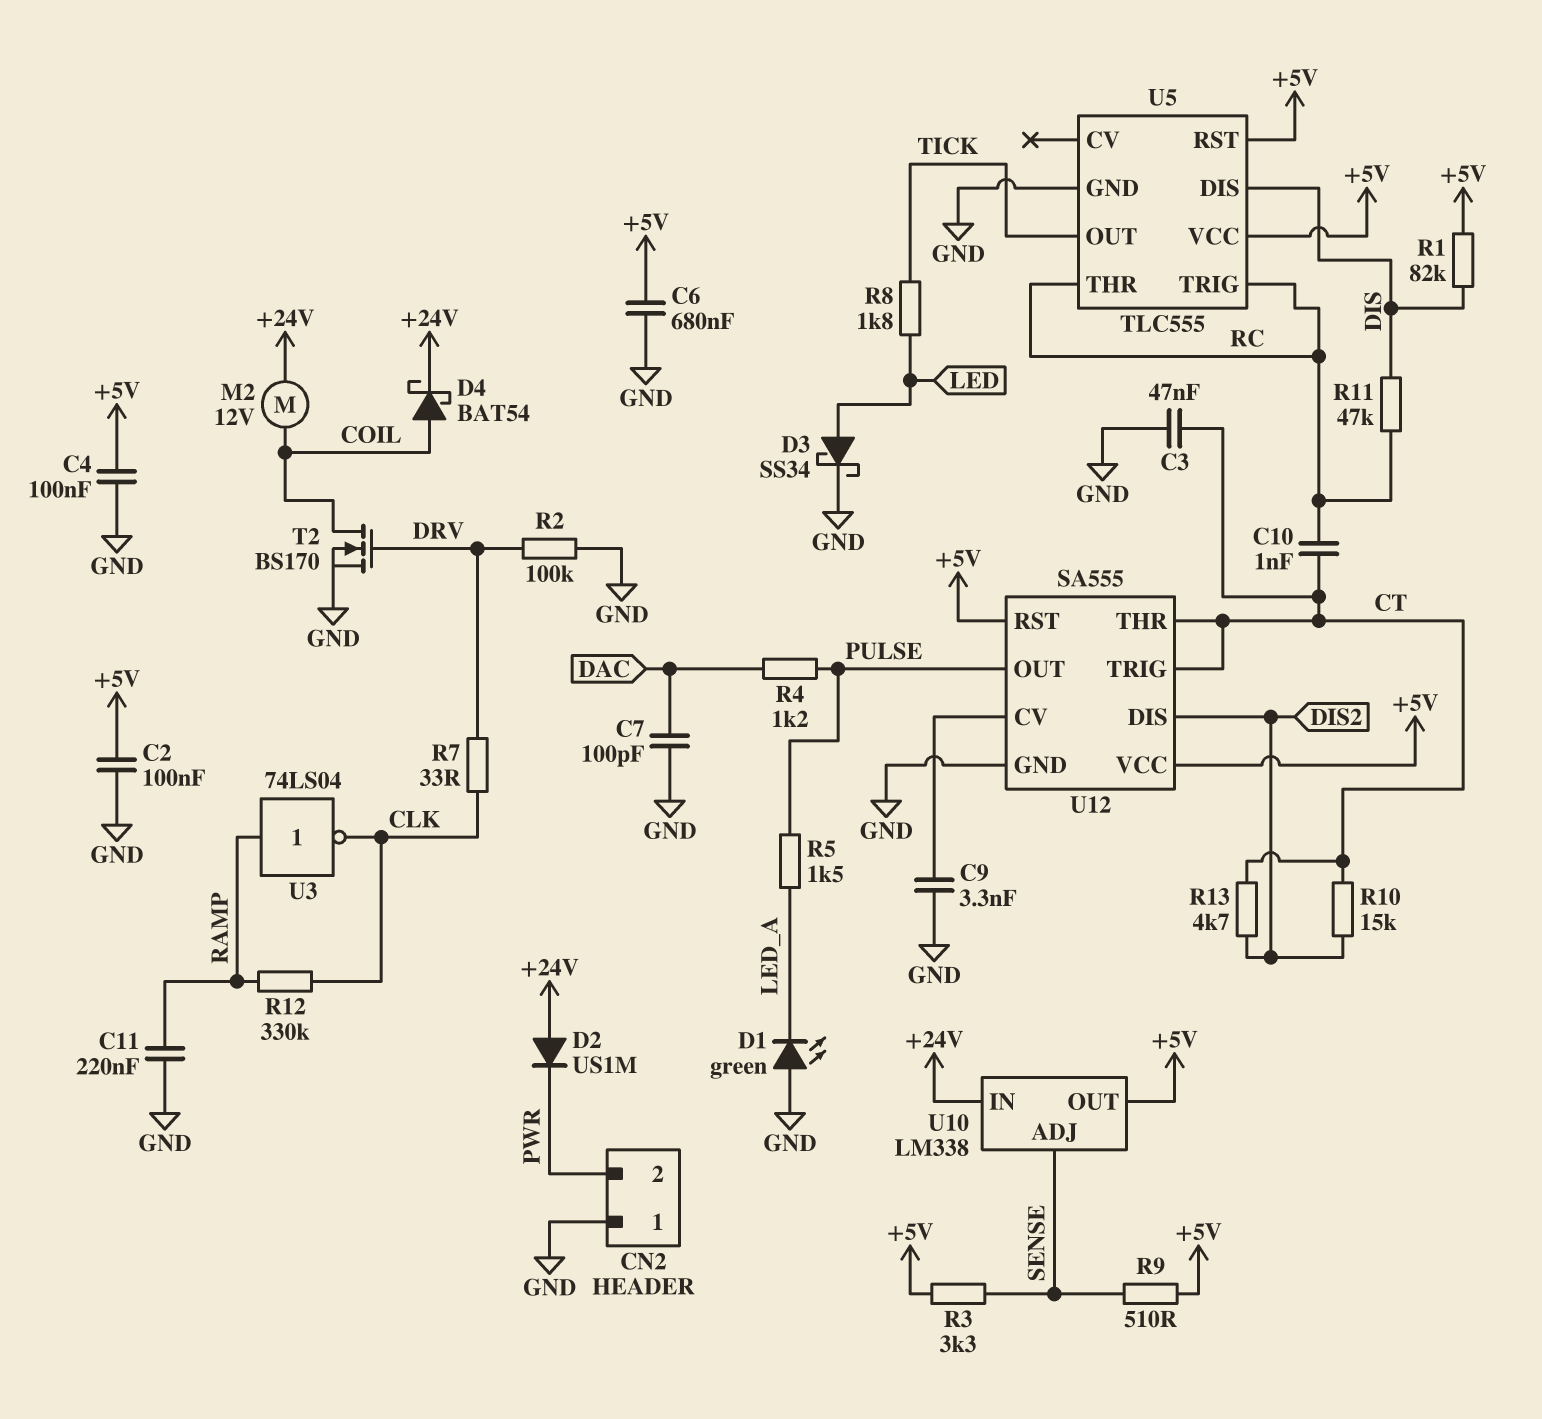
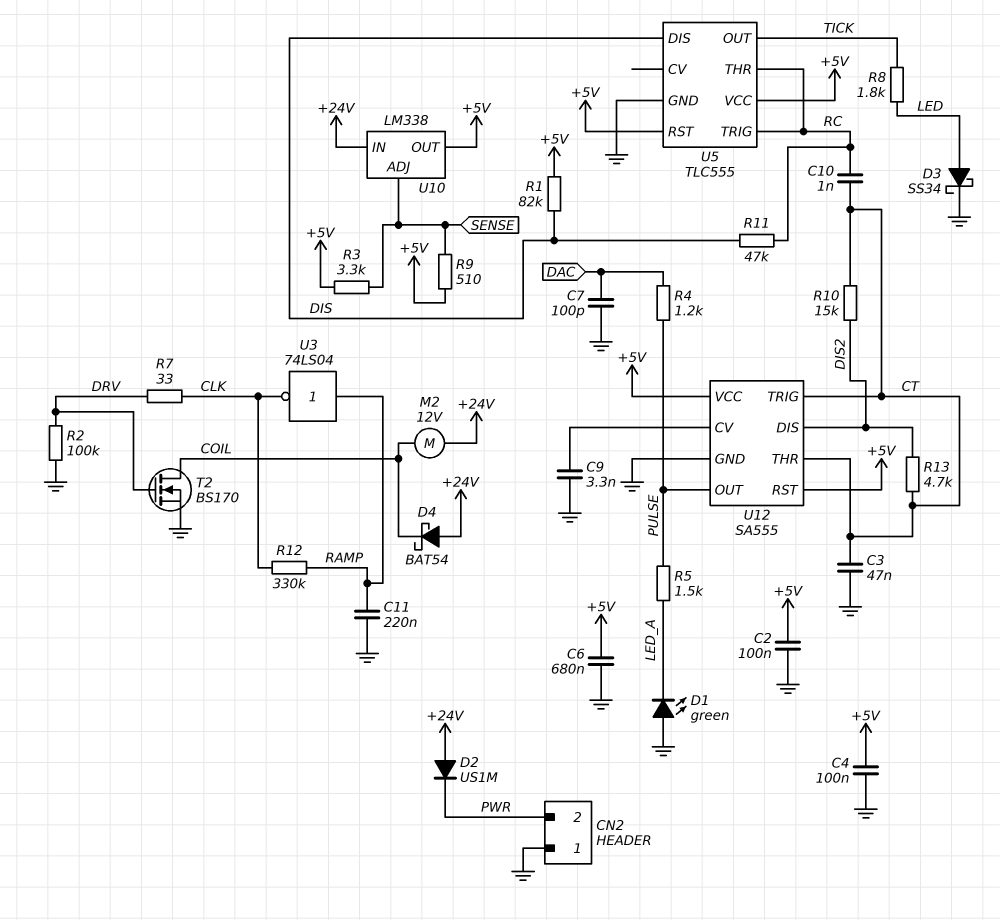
D4: schottky BAT54 (A COIL, K +24V) -> schottky BAT54 (A +24V, K COIL)

